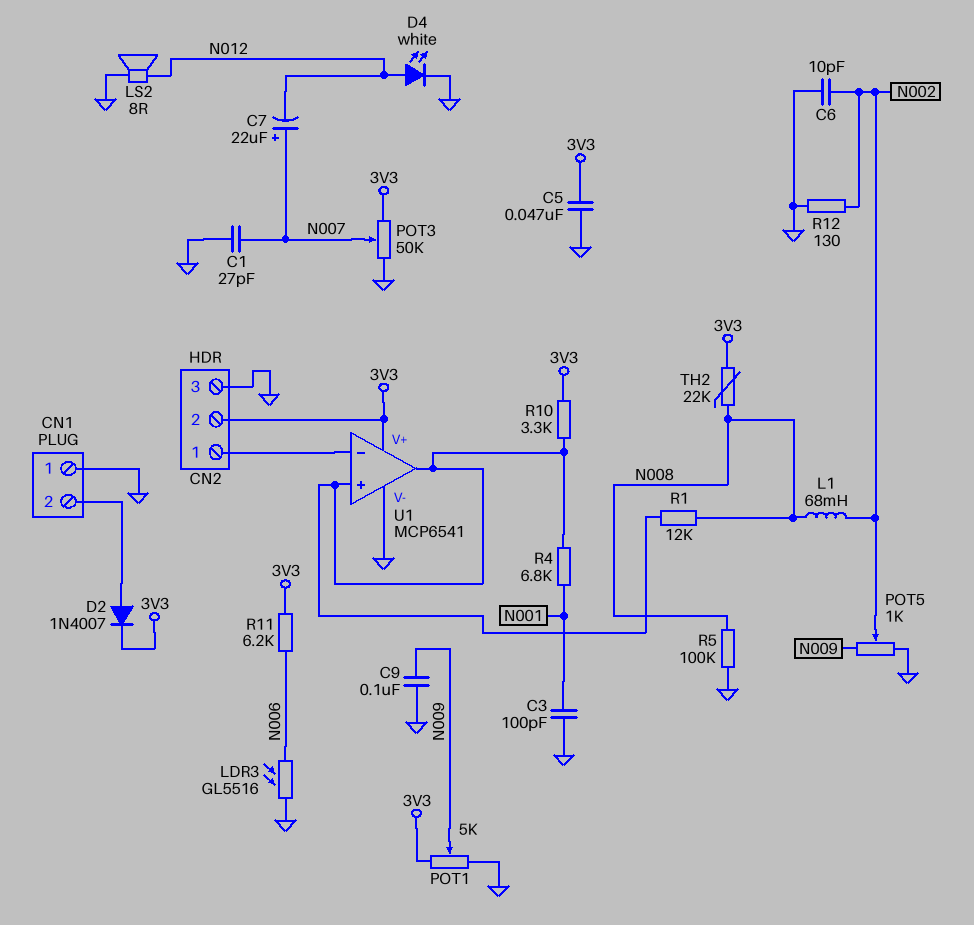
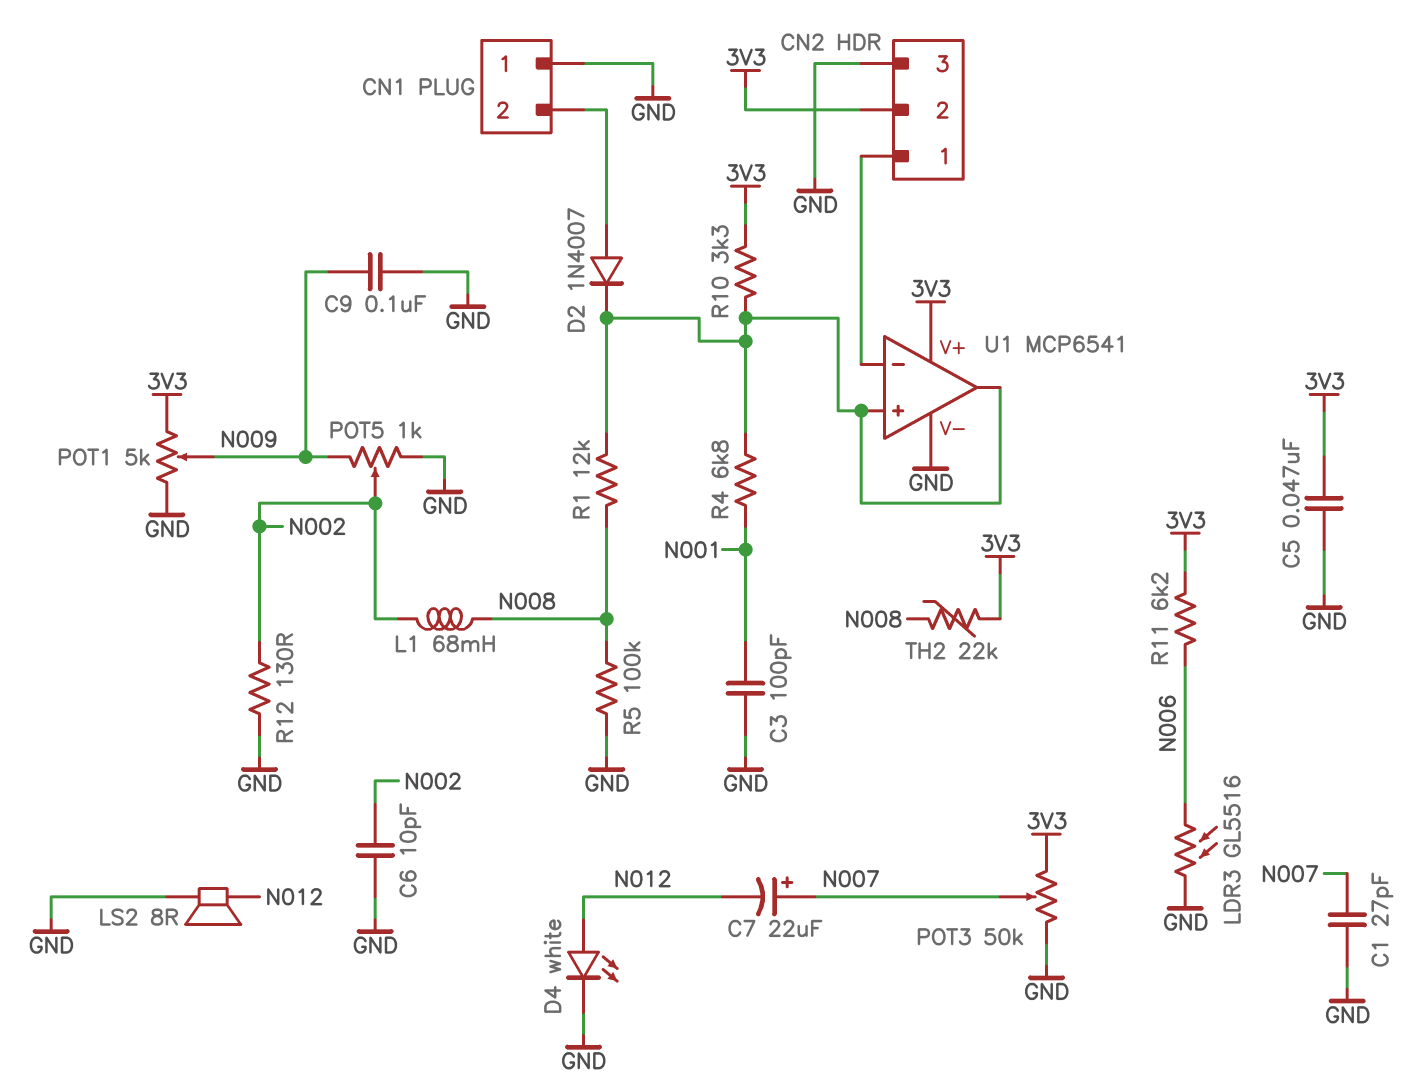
D2: diode 1N4007 (A CN1/2, K 3V3) -> diode 1N4007 (A CN1/2, K U1/in+)

